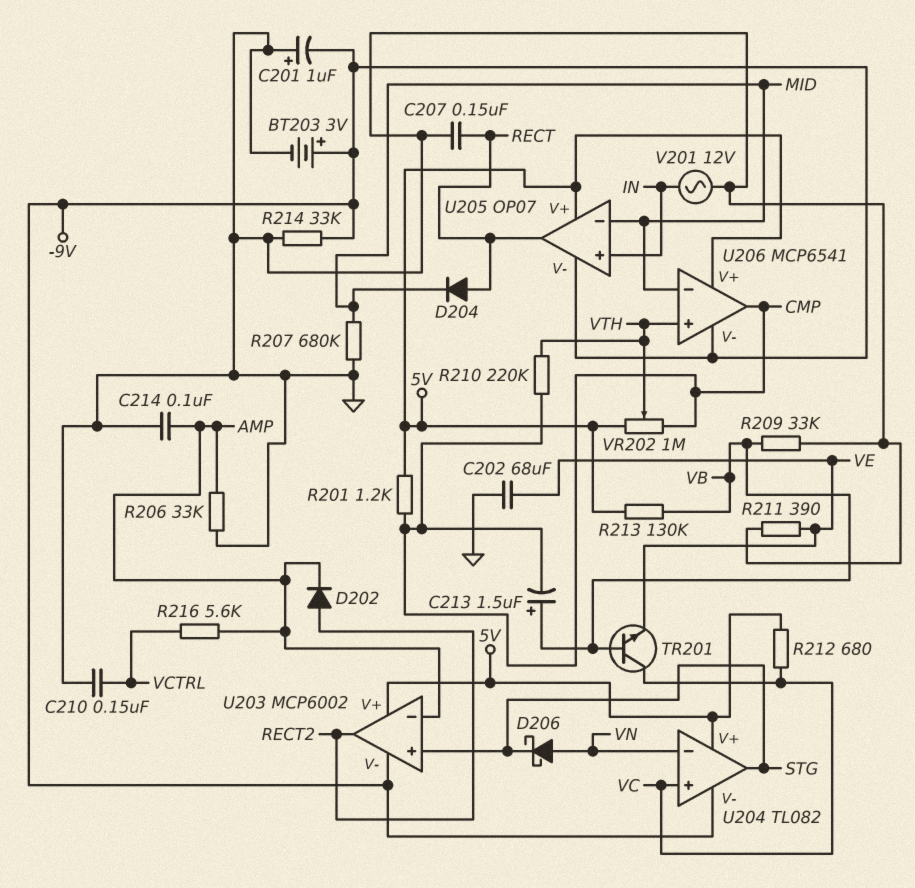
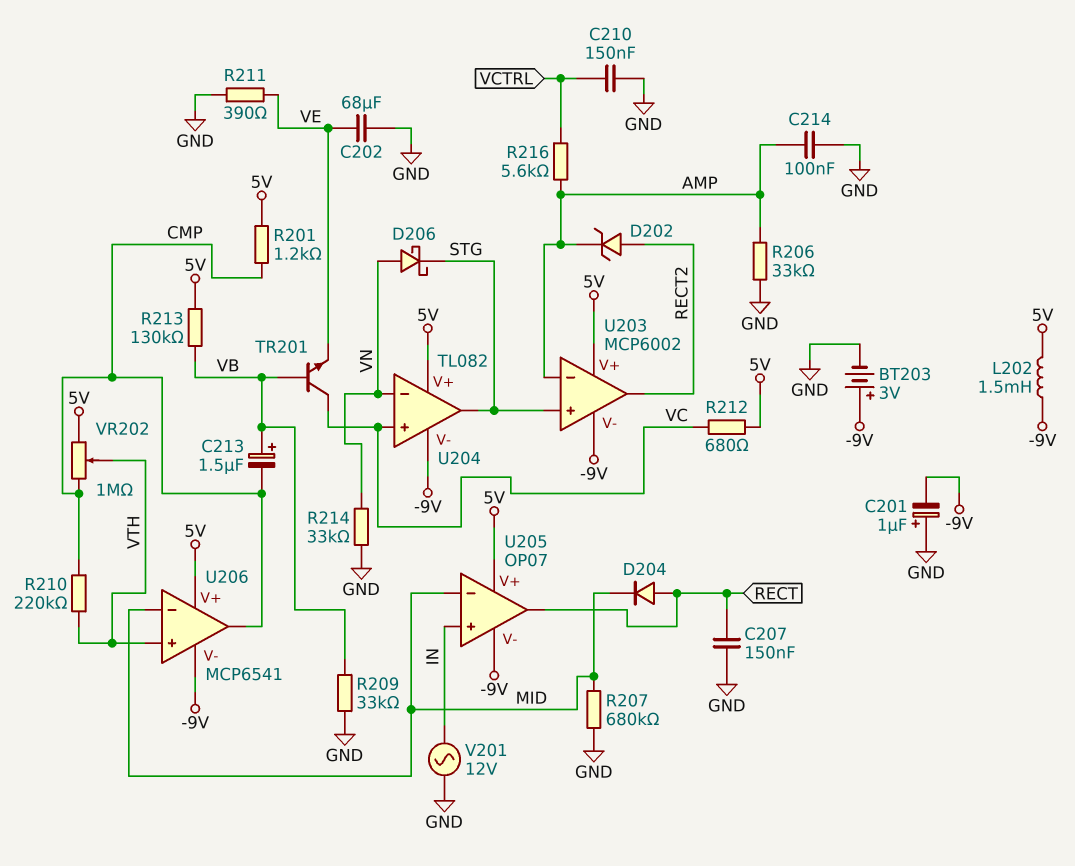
D202: diode (A RECT2, K AMP) -> zener (A RECT2, K AMP)
L202: none -> 1.5mH (-9V, 5V)
R214: 33k (-9V, GND) -> 33k (GND, VN)

